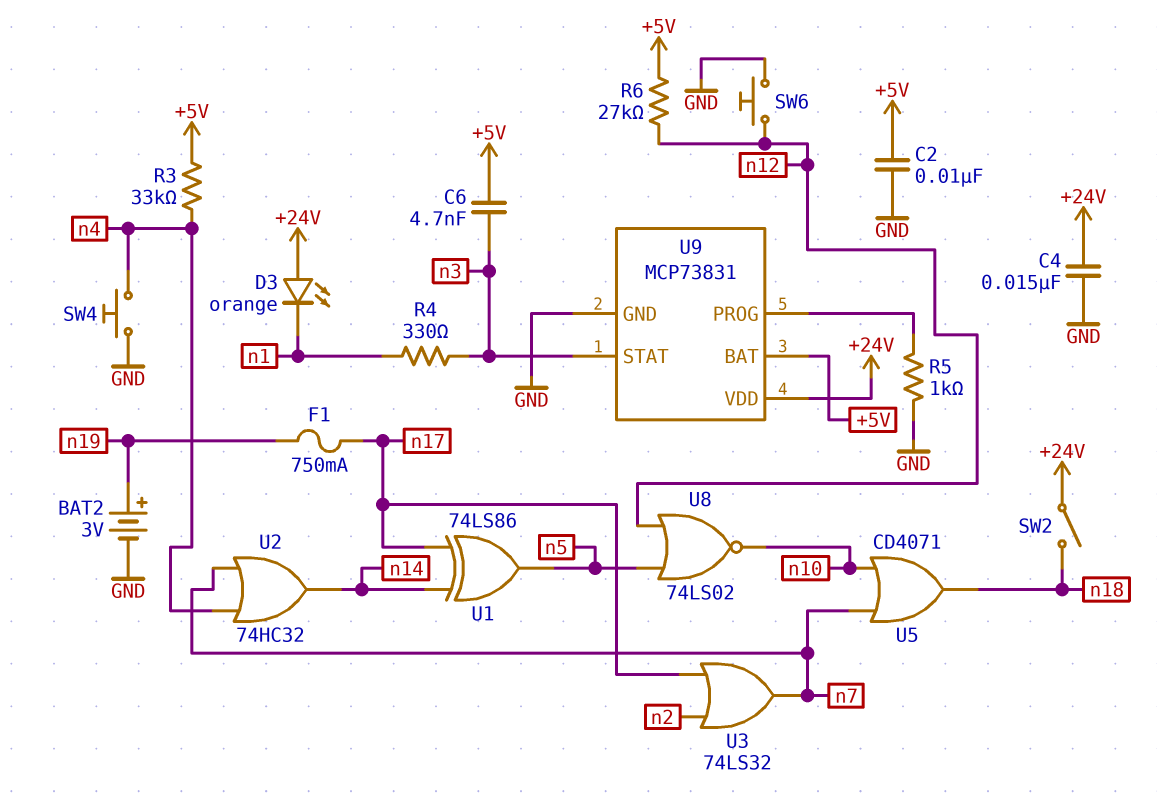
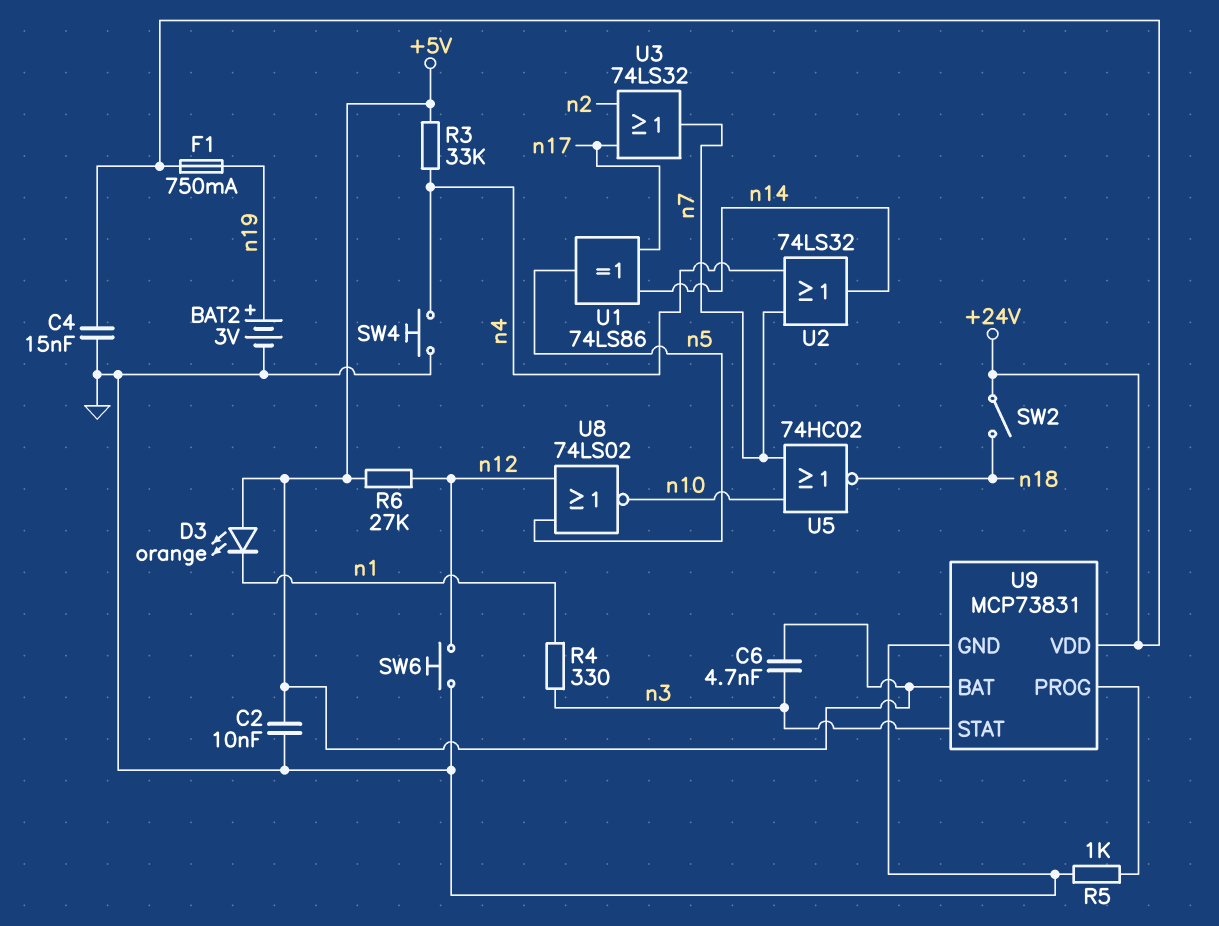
D3: LED orange (A +24V, K n1) -> LED orange (A +5V, K n1)
F1: 750mA (n17, n19) -> 750mA (+24V, n19)
U2: OR 74HC32 (in n4, in n7, out n14) -> OR 74LS32 (in n4, in n7, out n14)
U5: OR CD4071 (in n7, in n10, out n18) -> NOR 74HC02 (in n7, in n10, out n18)

